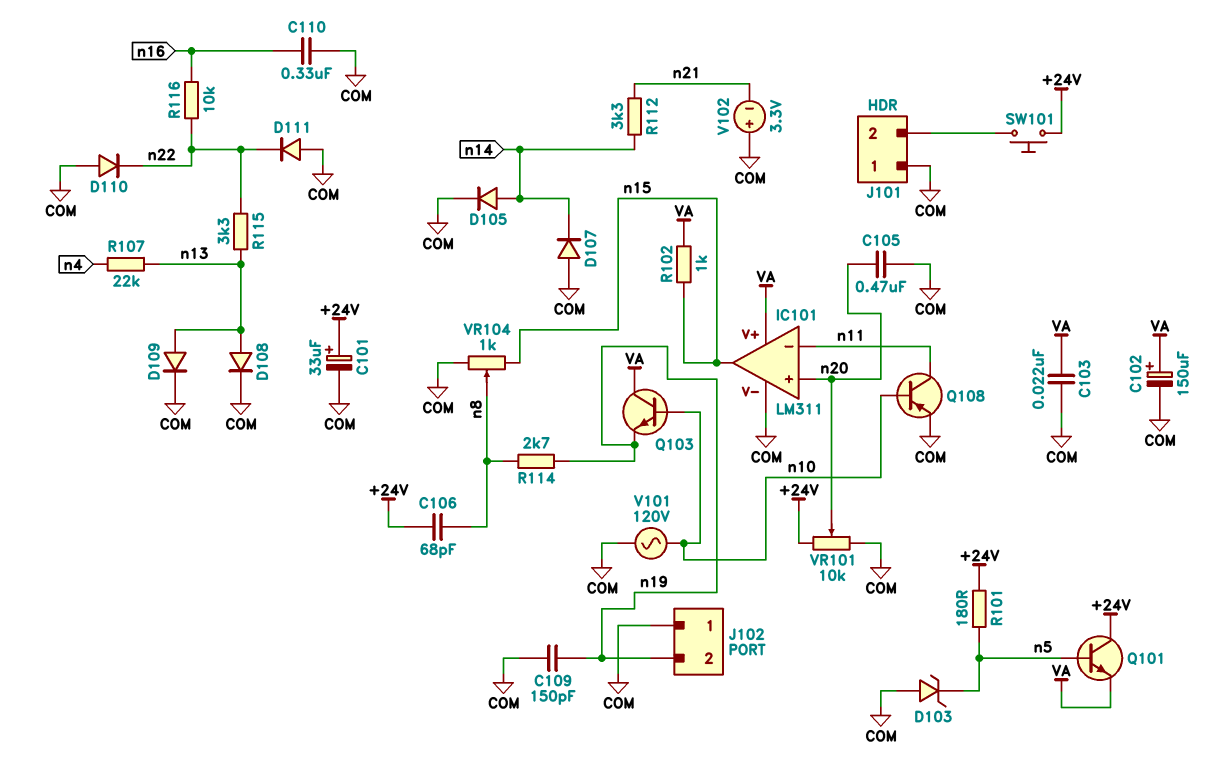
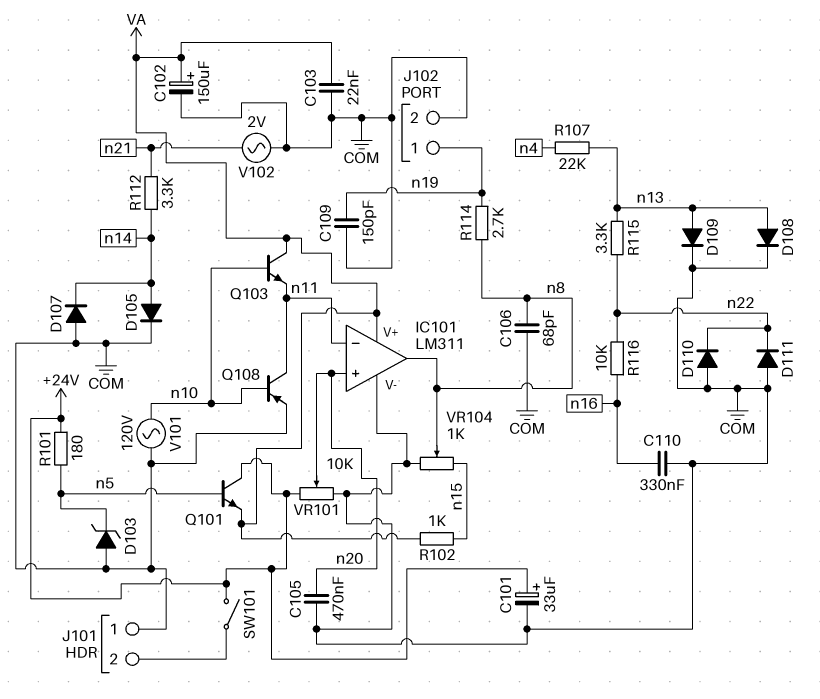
C106: 68pF (+24V, n8) -> 68pF (COM, n8)
IC101 pin out: n15 -> n8
J102 pin 1: COM -> n19
J102 pin 2: n19 -> COM
Q103: NPN (B n10, C VA, E n19) -> NPN (B n10, C VA, E n11)
SW101: button (+24V, J101/2) -> switch (+24V, J101/2)
V102: 3.3V (plus COM, minus n21) -> AC 2V (COM, n21)

